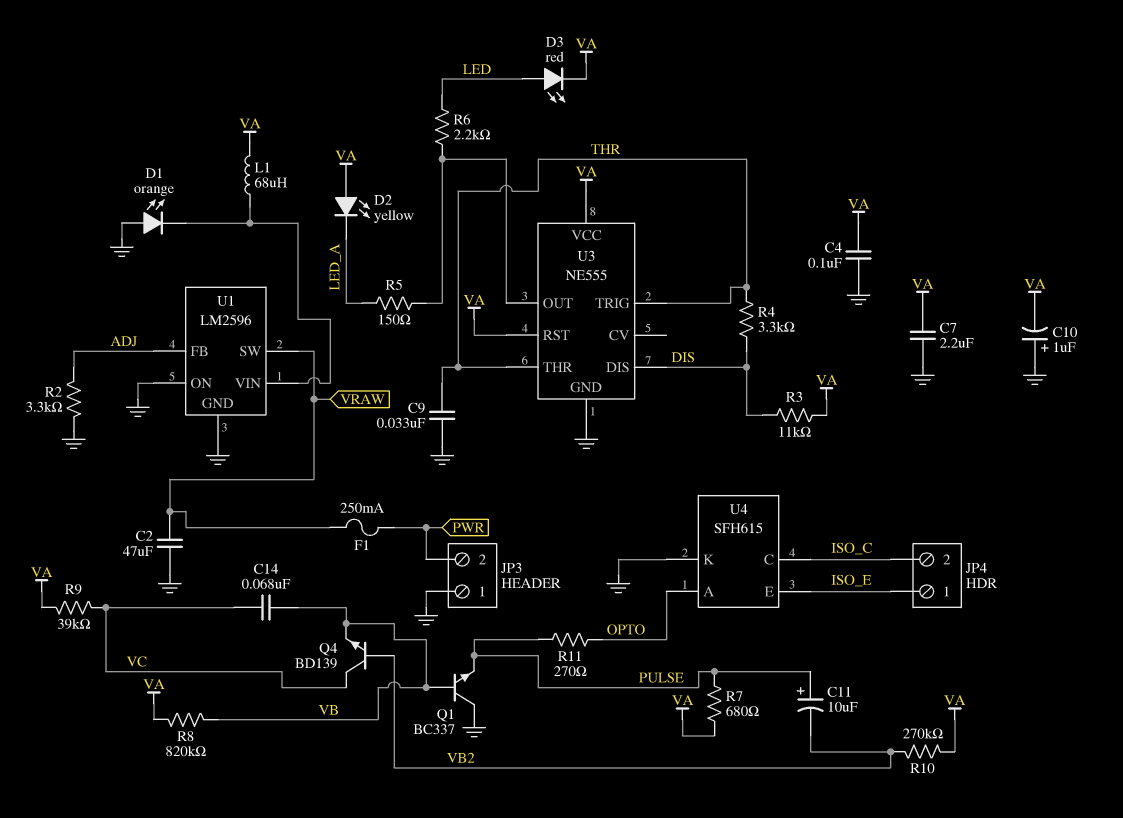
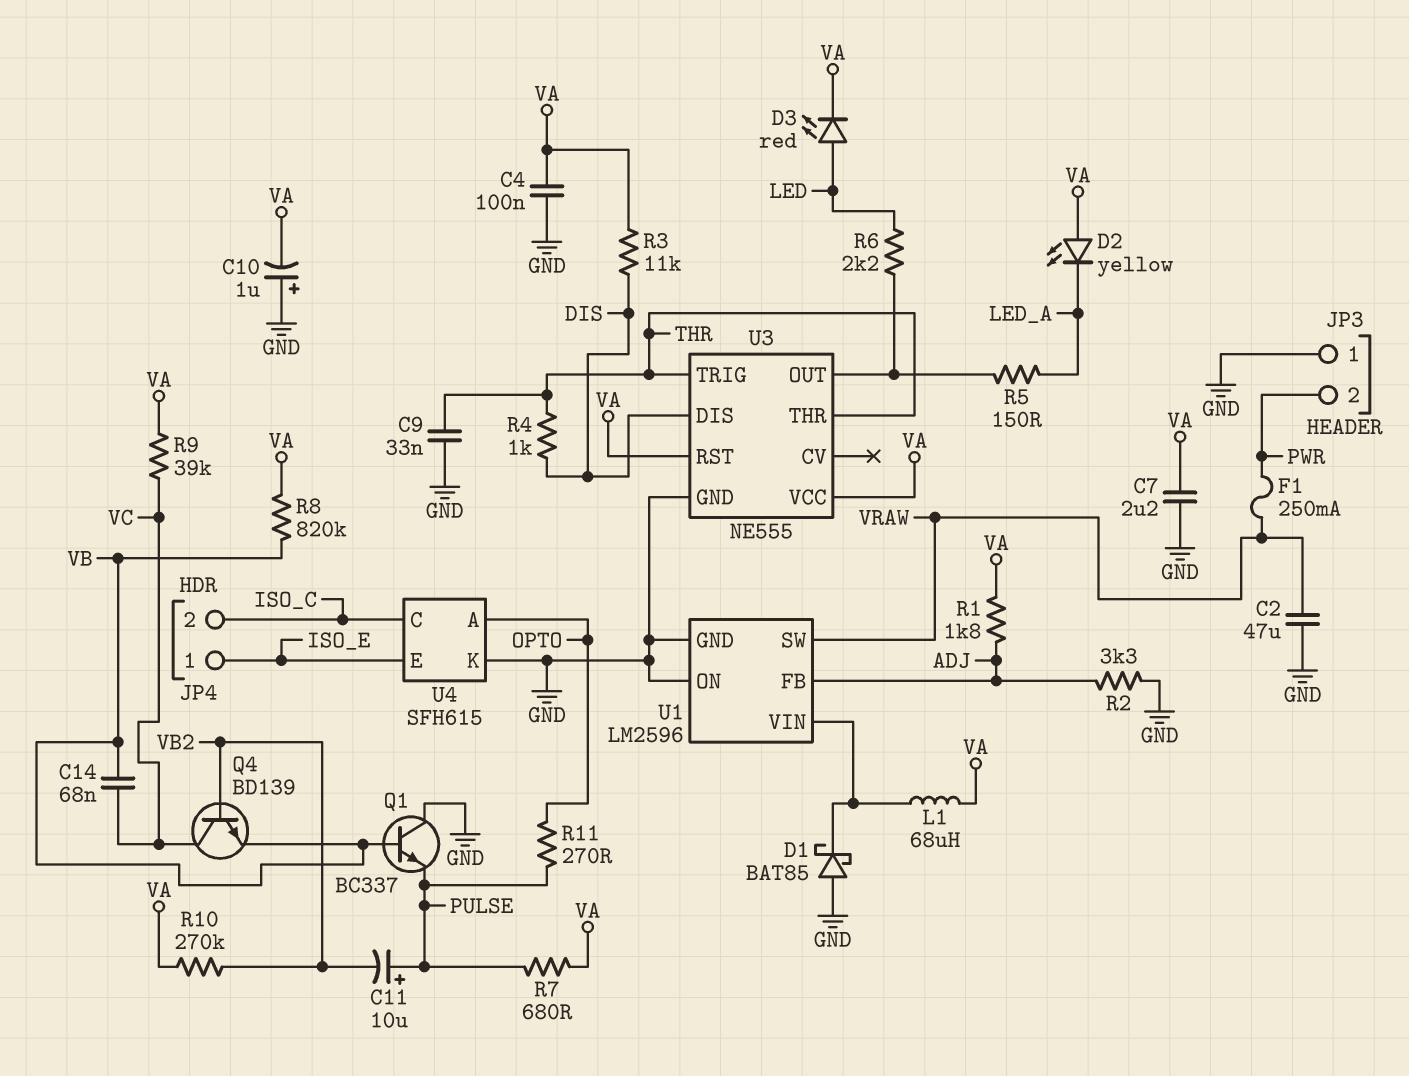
D1: LED orange (A GND, K U1/VIN) -> schottky BAT85 (A GND, K U1/VIN)
R1: none -> 1.8k (ADJ, VA)
R4: 3.3k (DIS, THR) -> 1k (DIS, THR)

